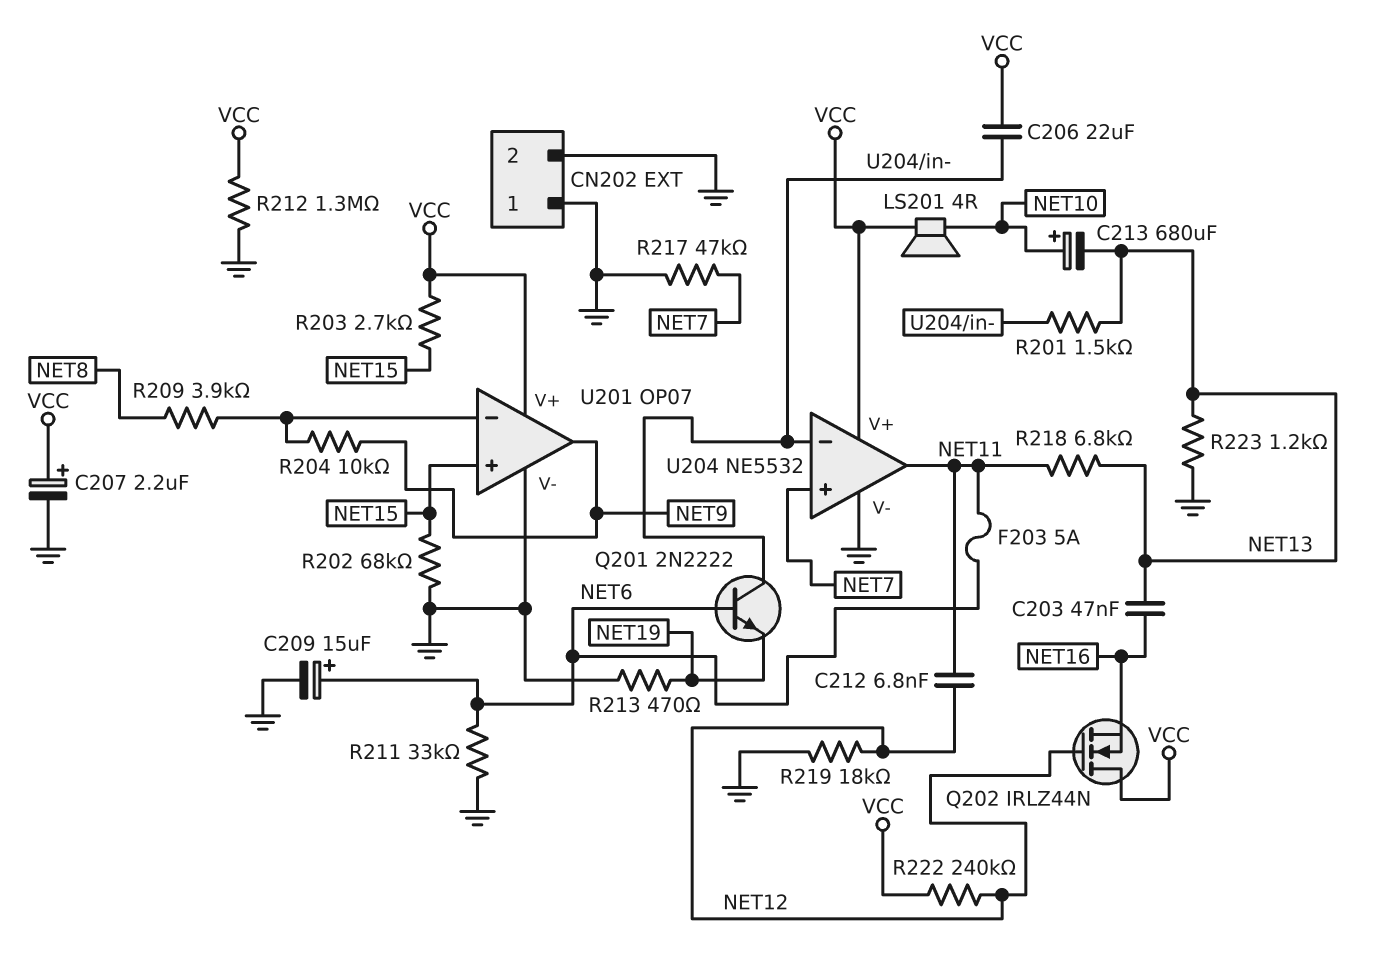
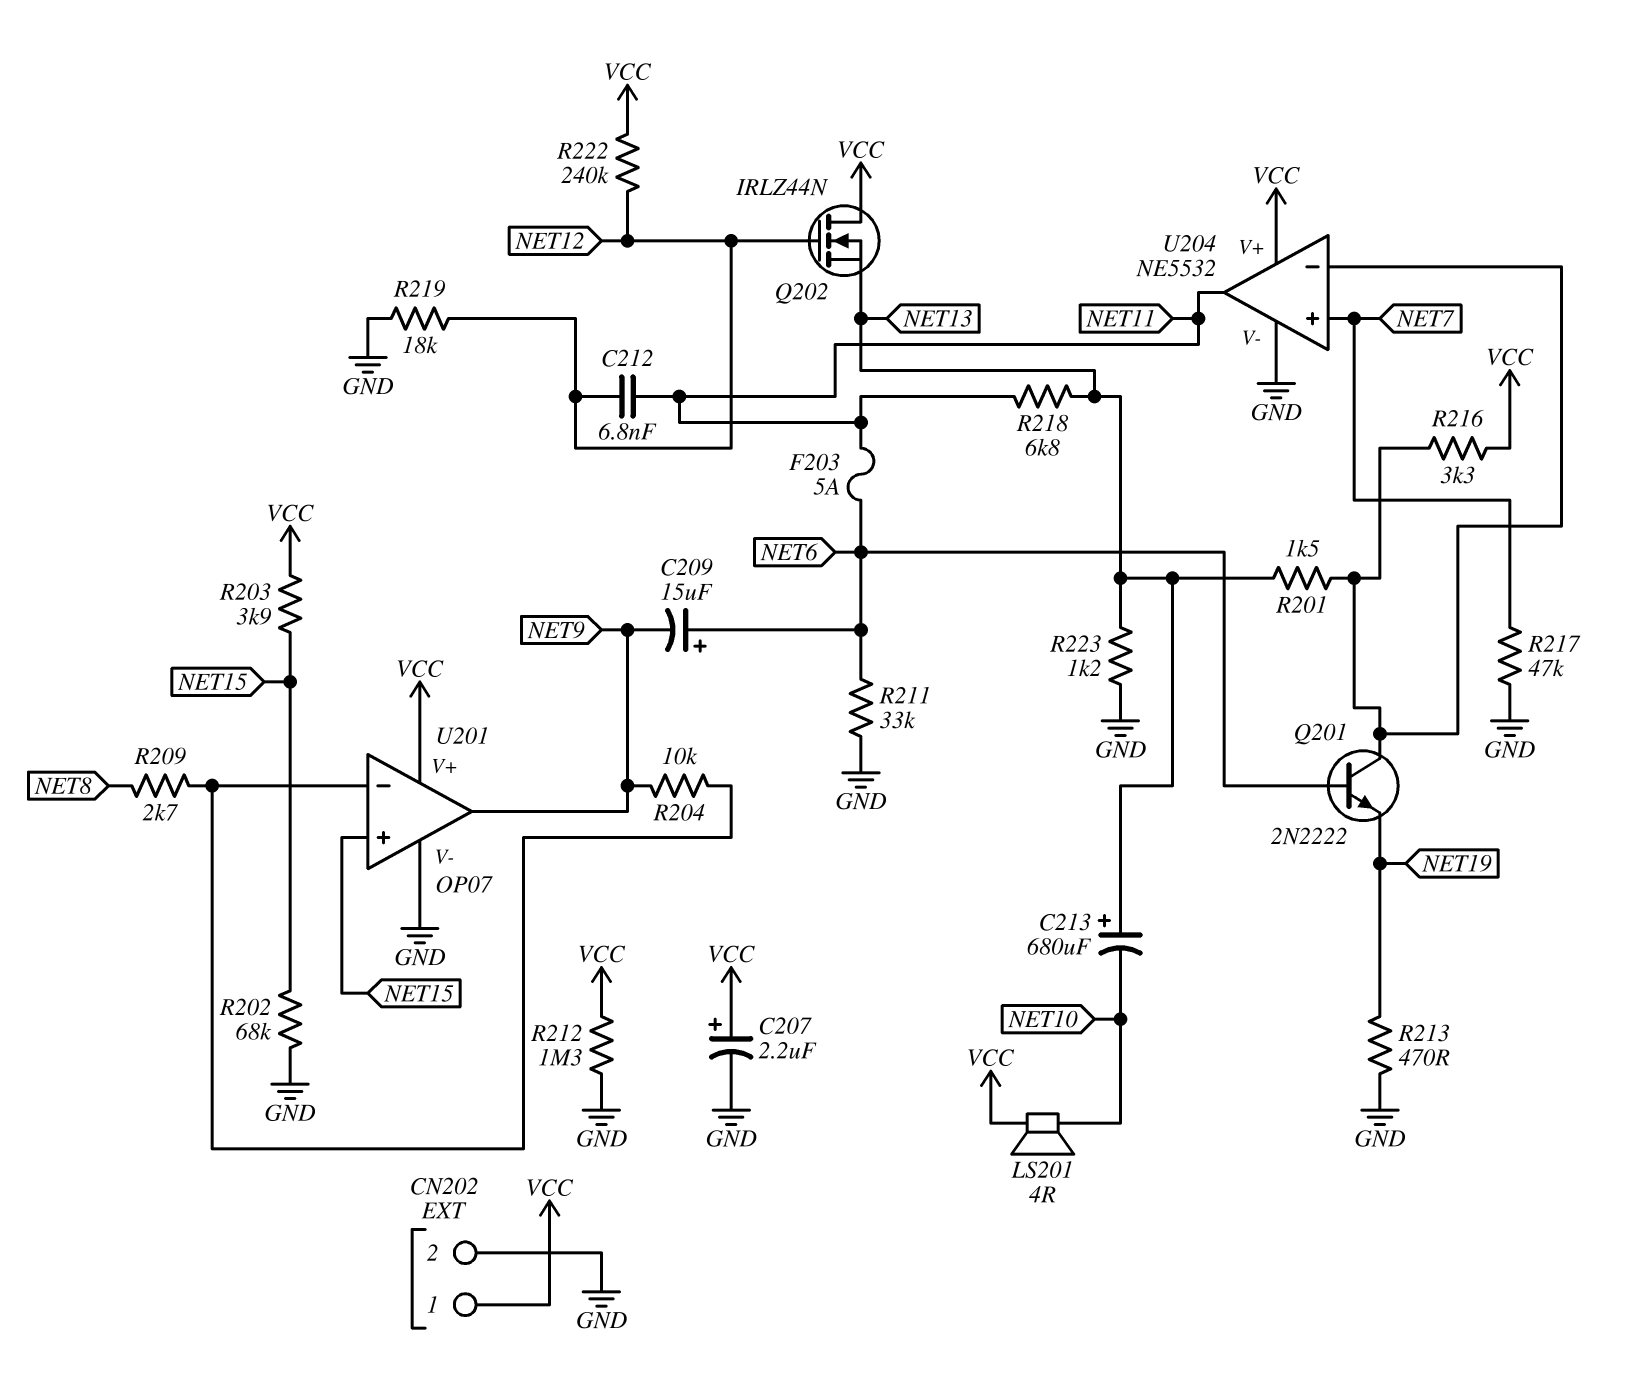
C203: 47nF (NET13, NET16) -> none
C206: 22uF (U204/in-, VCC) -> none
C209: 15uF (plus NET6, minus GND) -> 15uF (plus NET6, minus NET9)
C213: 680uF (plus NET10, minus NET13) -> 680uF (plus NET13, minus NET10)
CN202 pin 1: GND -> VCC
Q202: NMOS IRLZ44N (G NET12, D VCC, S NET16) -> NMOS IRLZ44N (G NET12, D VCC, S NET13)
R203: 2.7k (NET15, VCC) -> 3.9k (NET15, VCC)
R209: 3.9k (NET8, U201/in-) -> 2.7k (NET8, U201/in-)
R216: none -> 3.3k (U204/in-, VCC)

